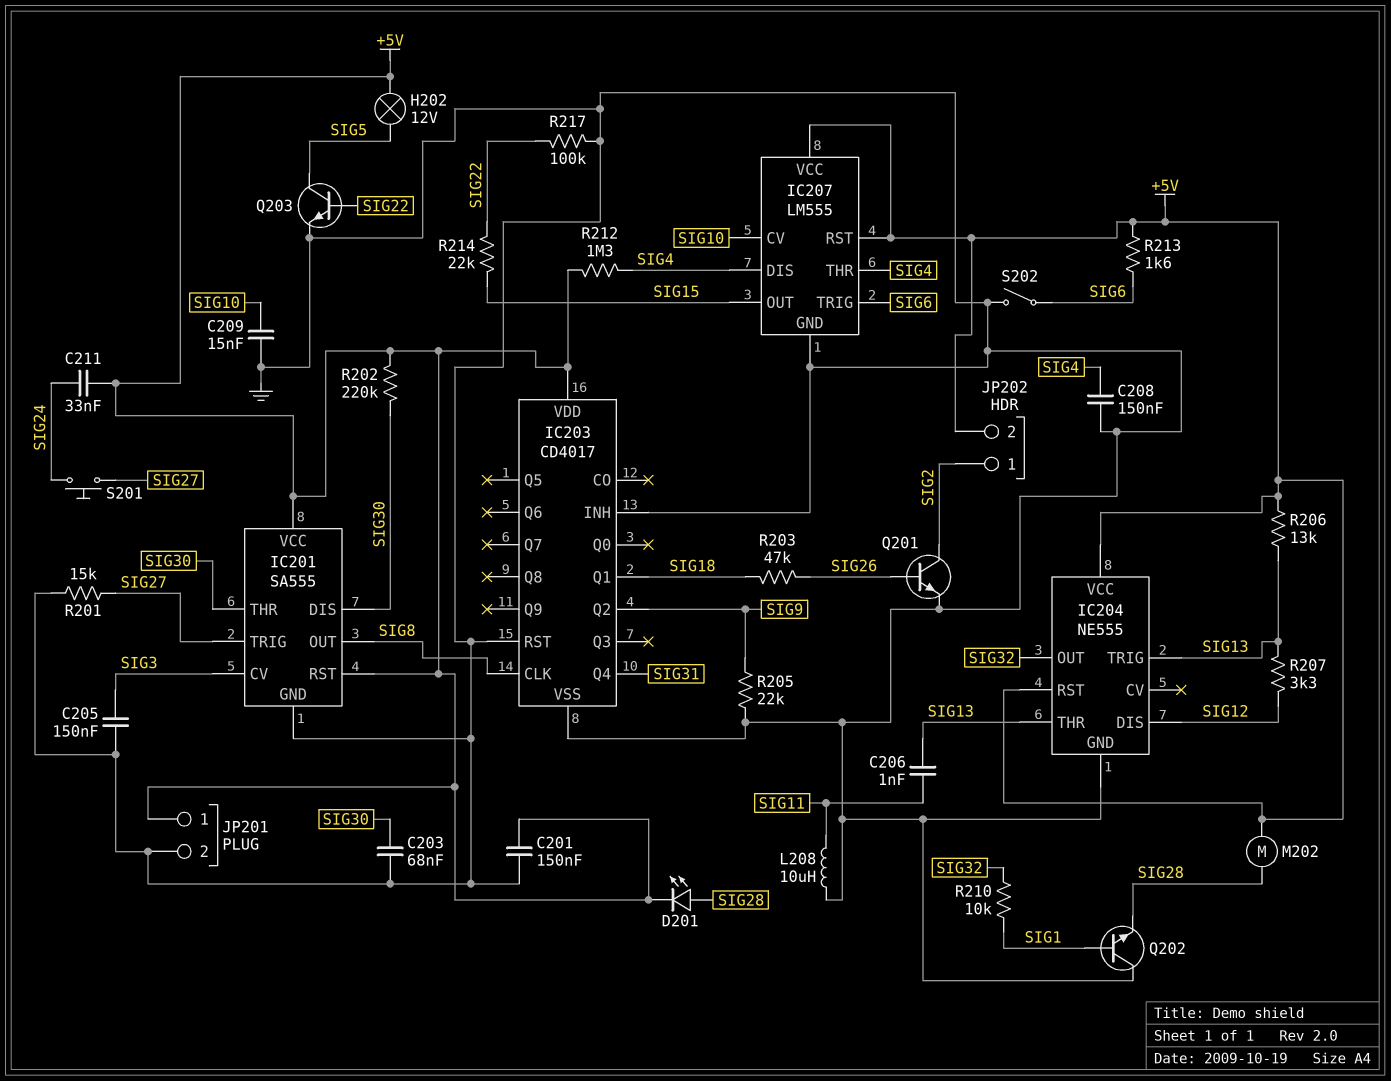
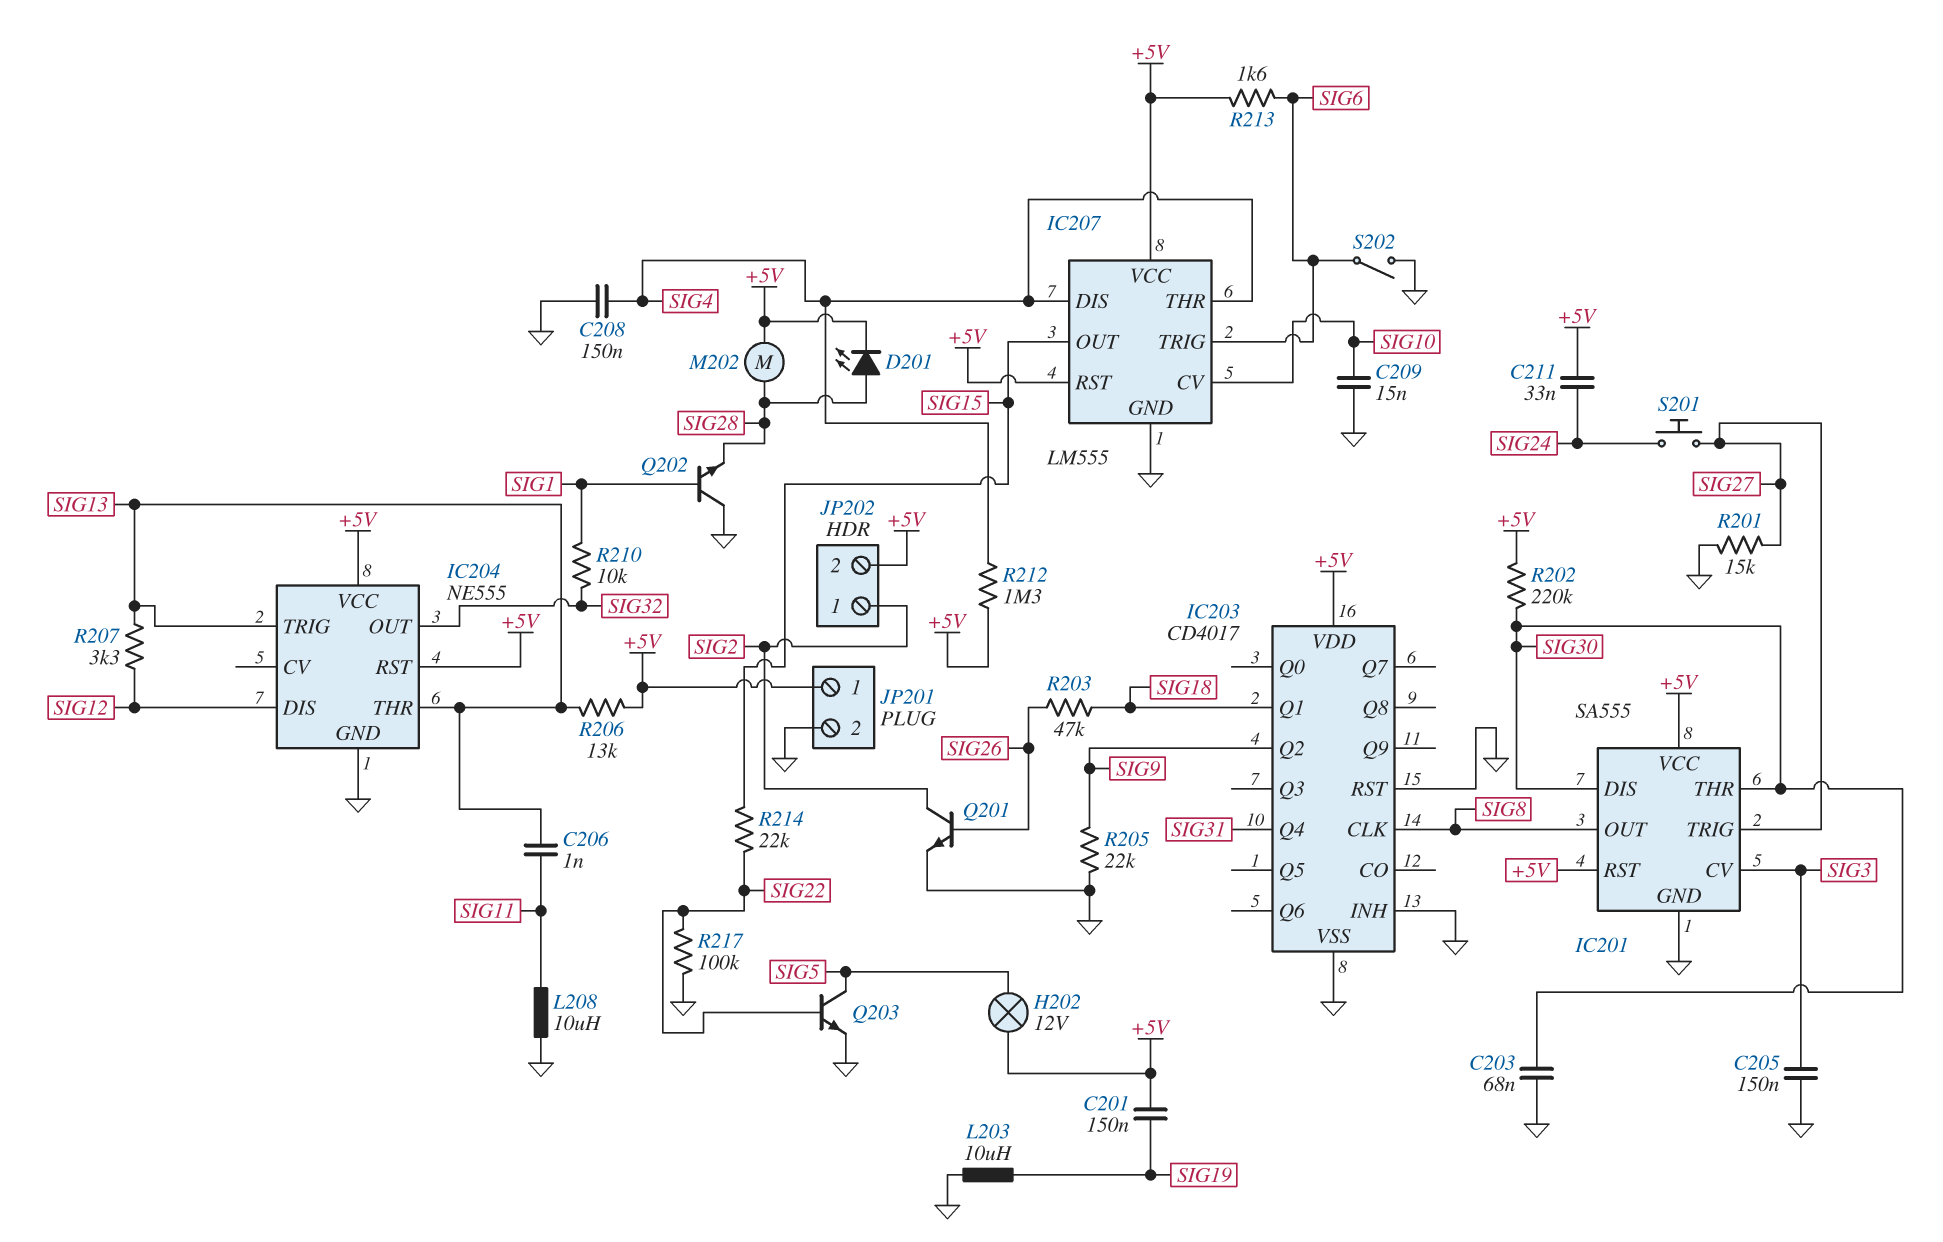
C201: 150nF (+5V, GND) -> 150nF (+5V, SIG19)
L203: none -> 10uH (GND, SIG19)

